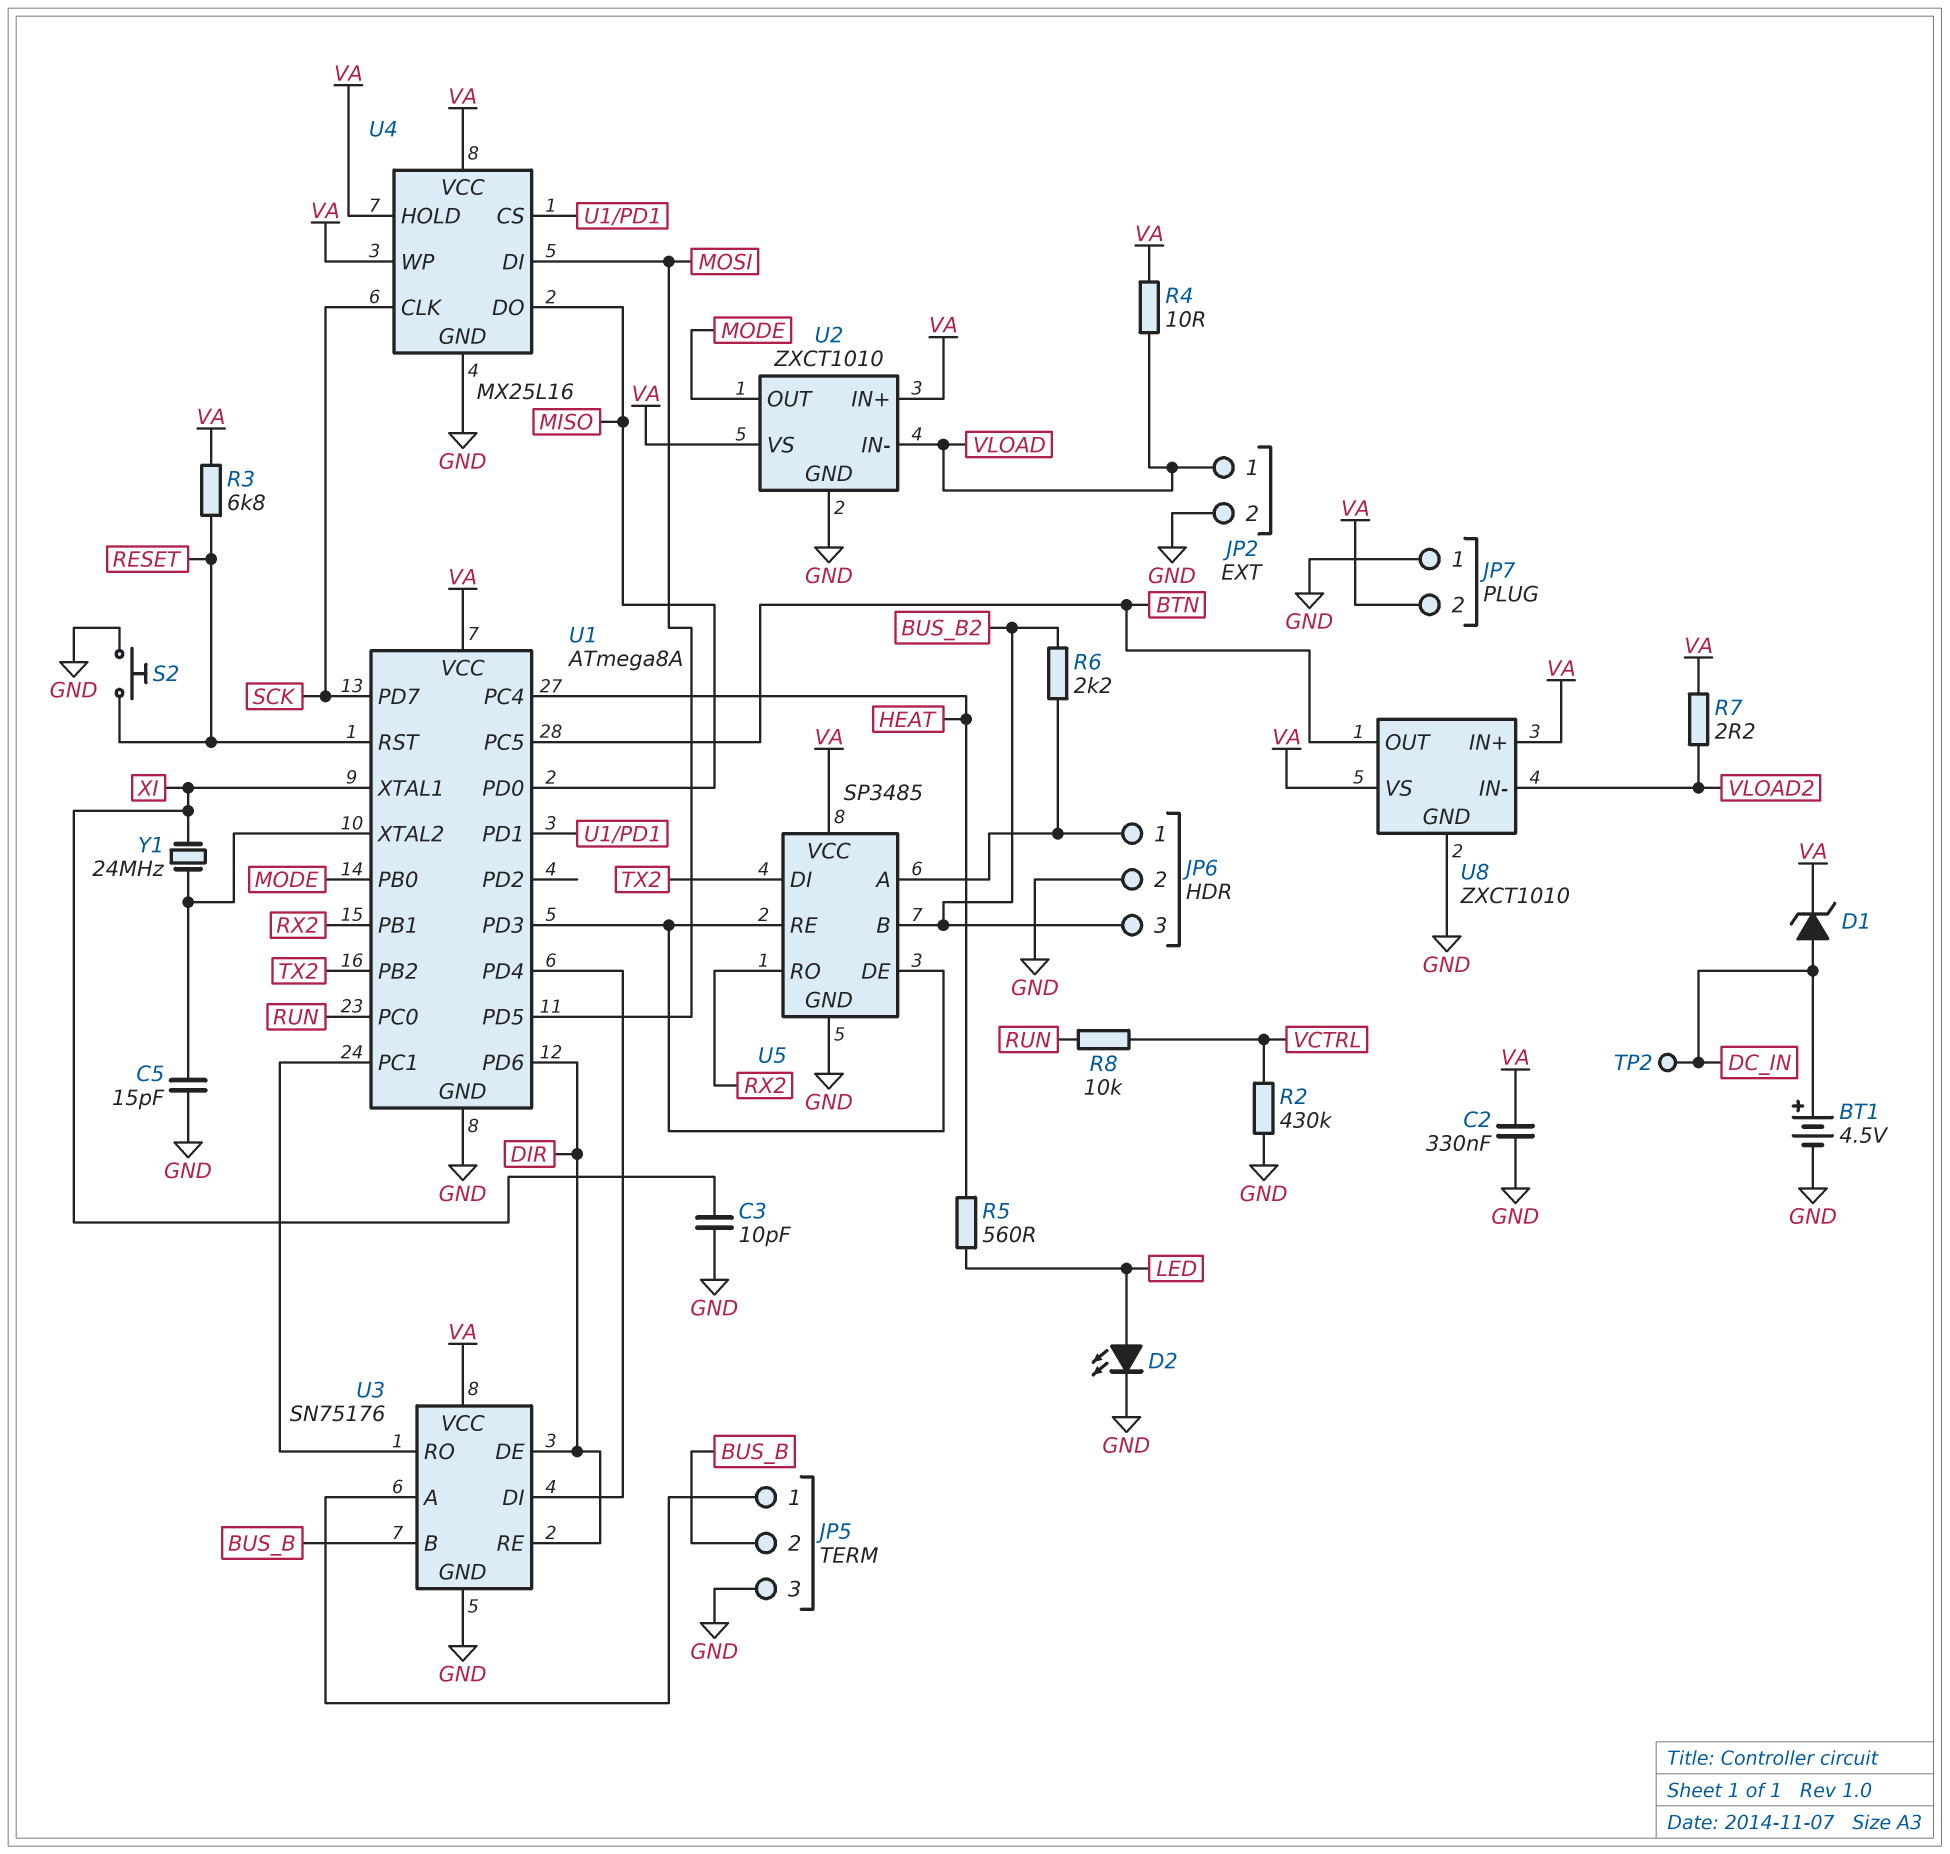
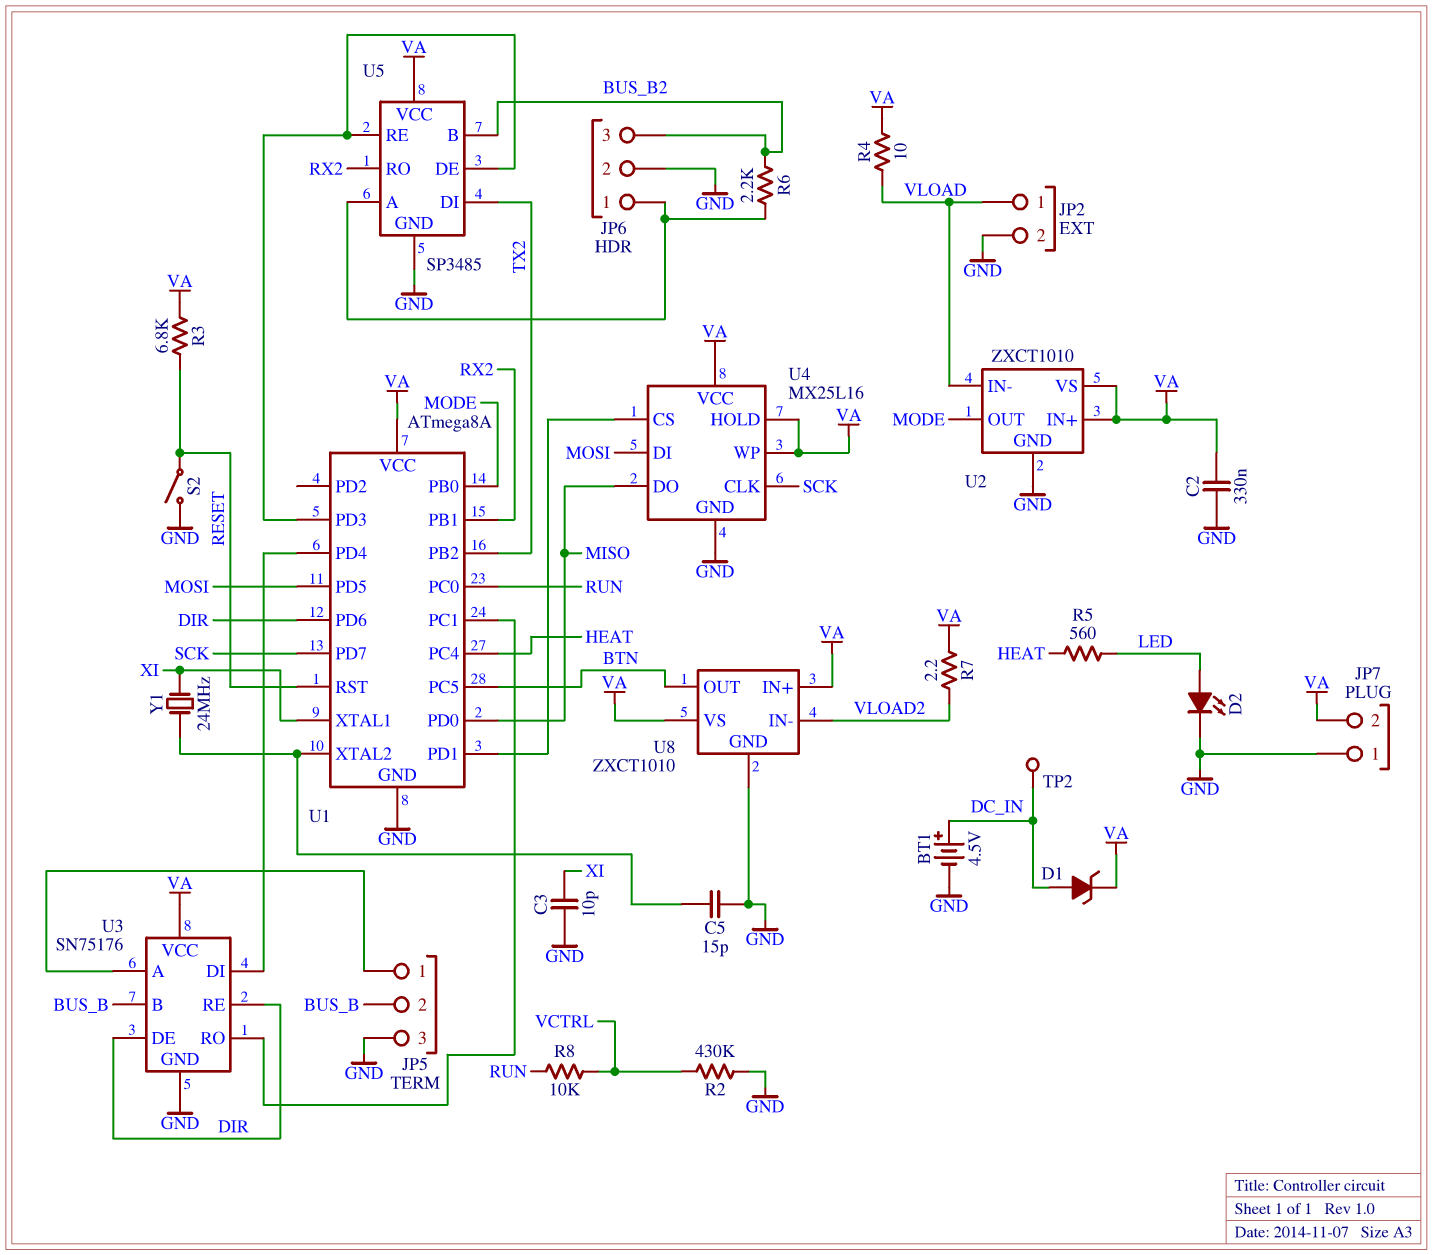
S2: button (GND, RESET) -> switch (GND, RESET)

